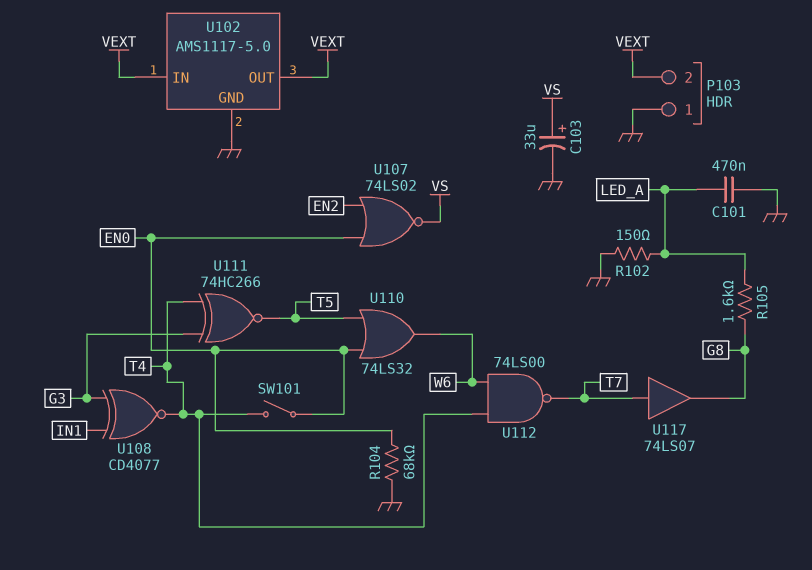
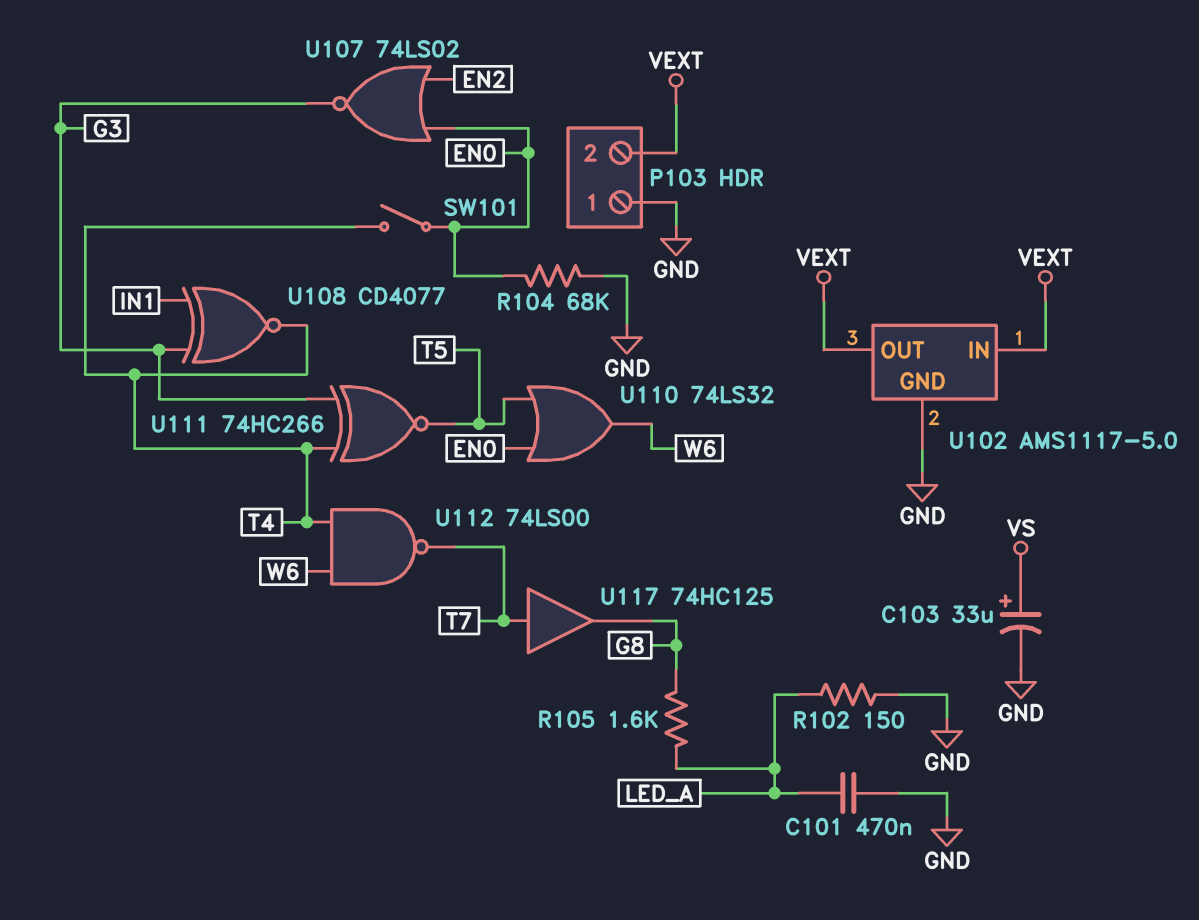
U107: NOR 74LS02 (in EN0, in EN2, out VS) -> NOR 74LS02 (in EN0, in EN2, out G3)
U117: buffer 74LS07 (in T7, out G8) -> buffer 74HC125 (in T7, out G8)

